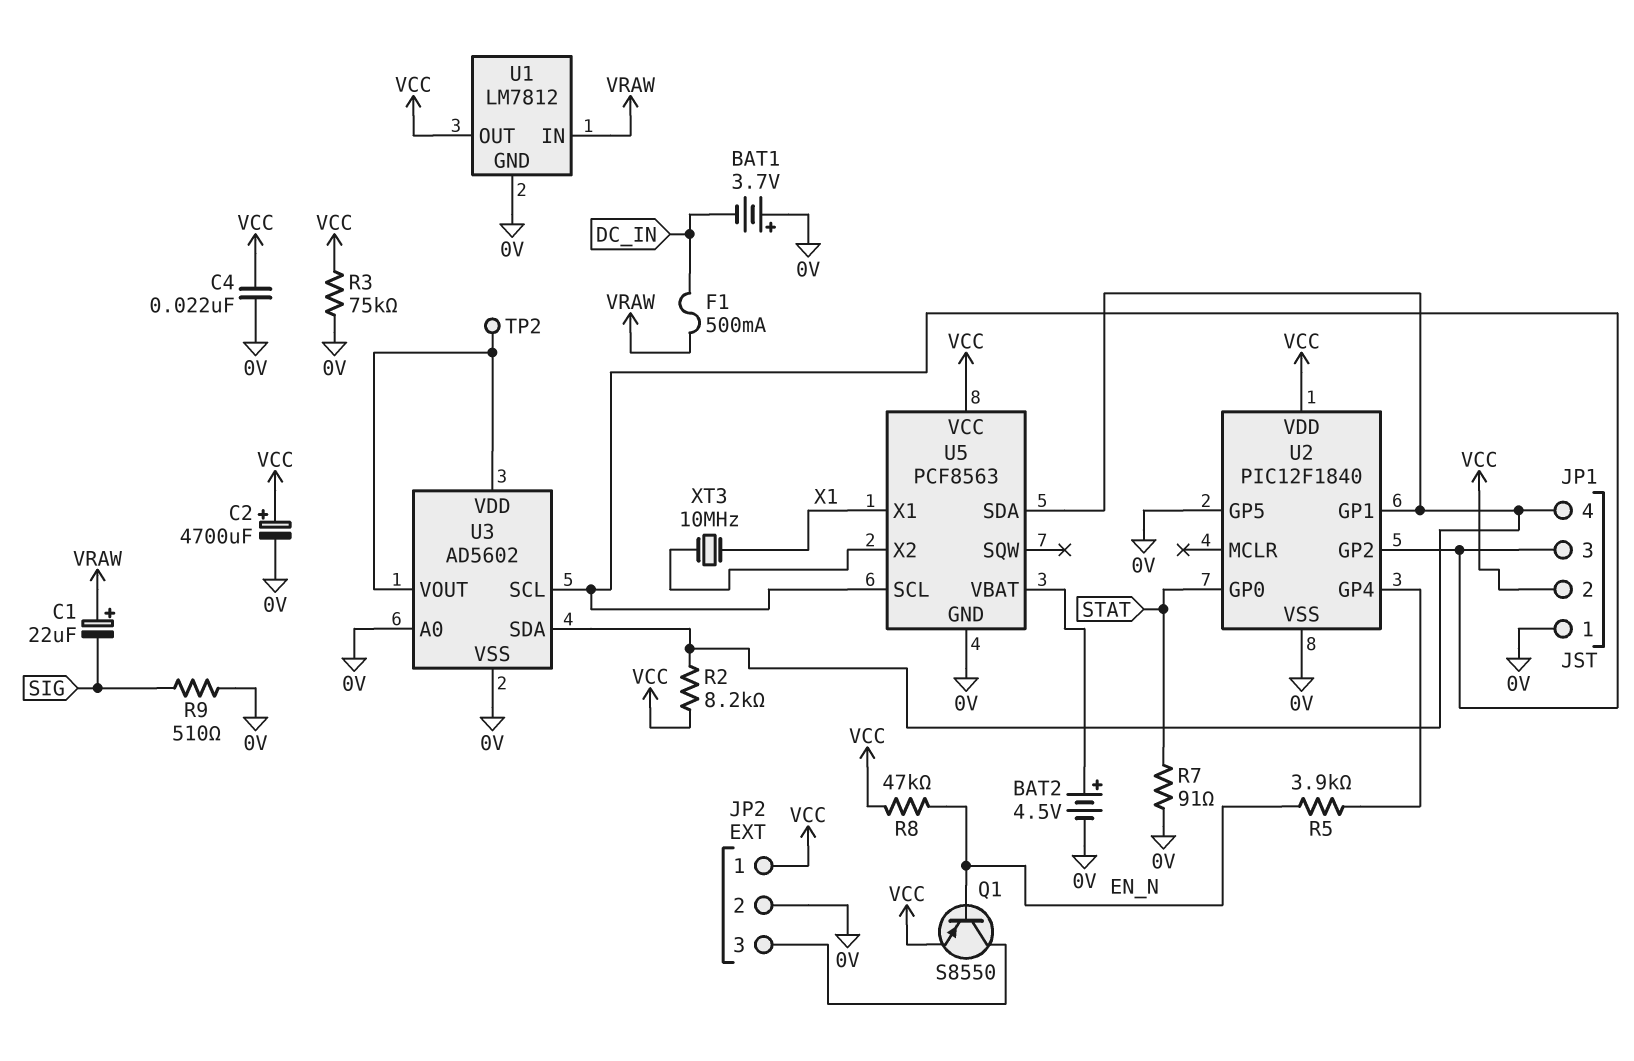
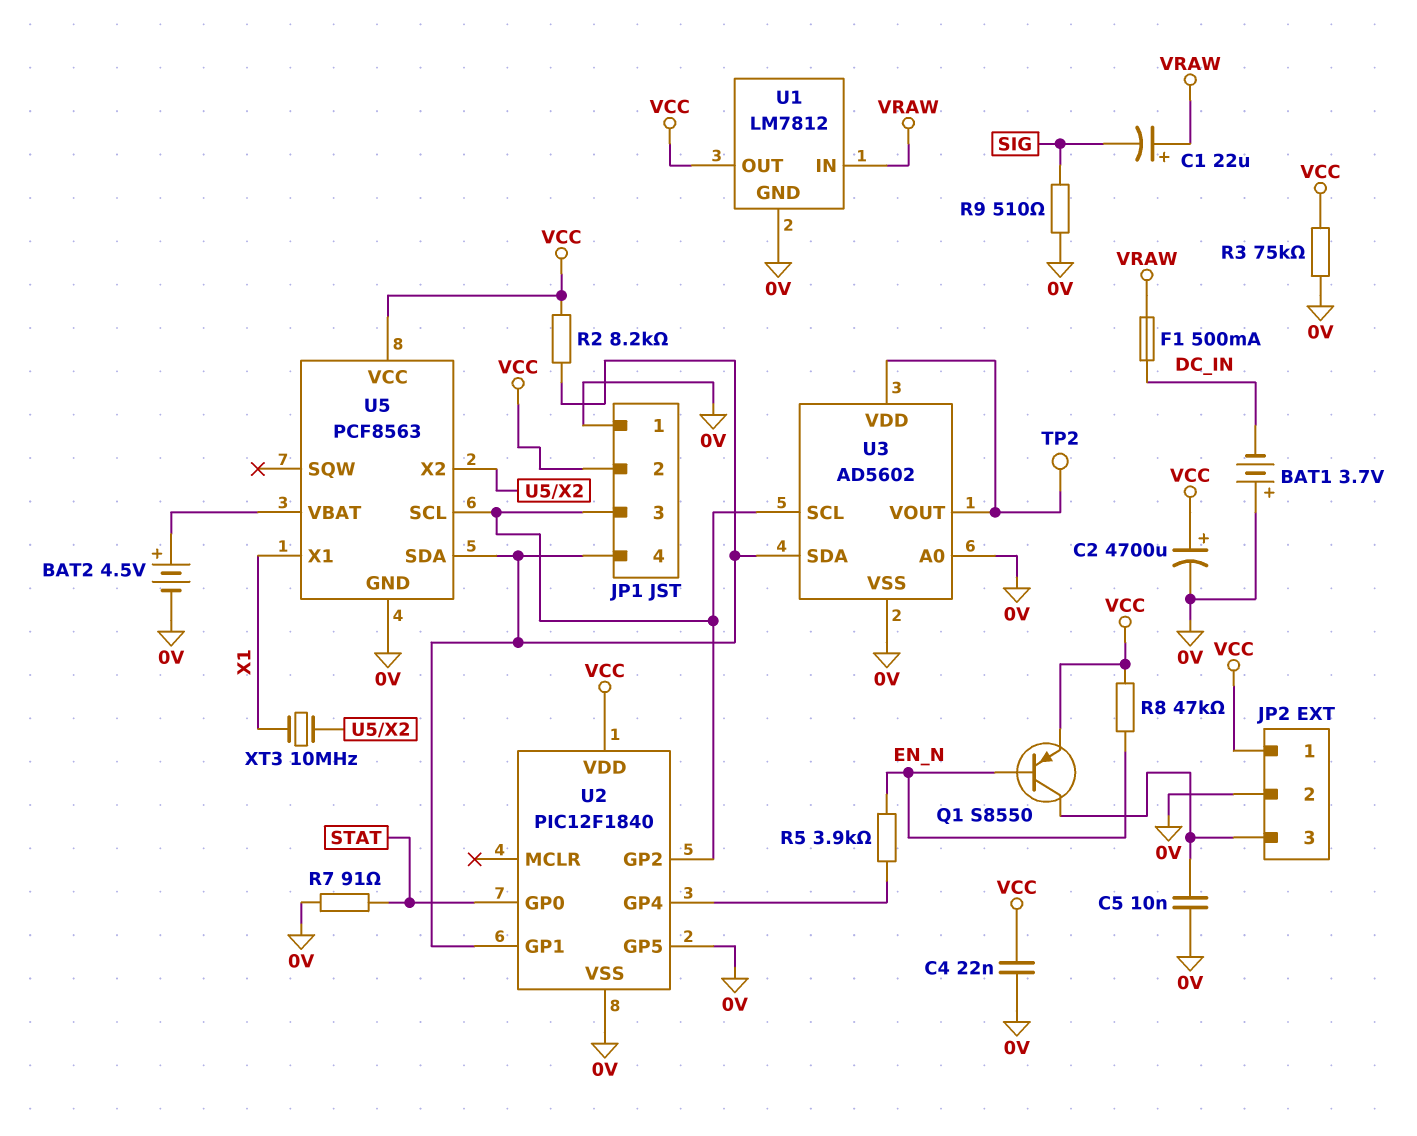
C5: none -> 10nF (0V, JP2/3)

